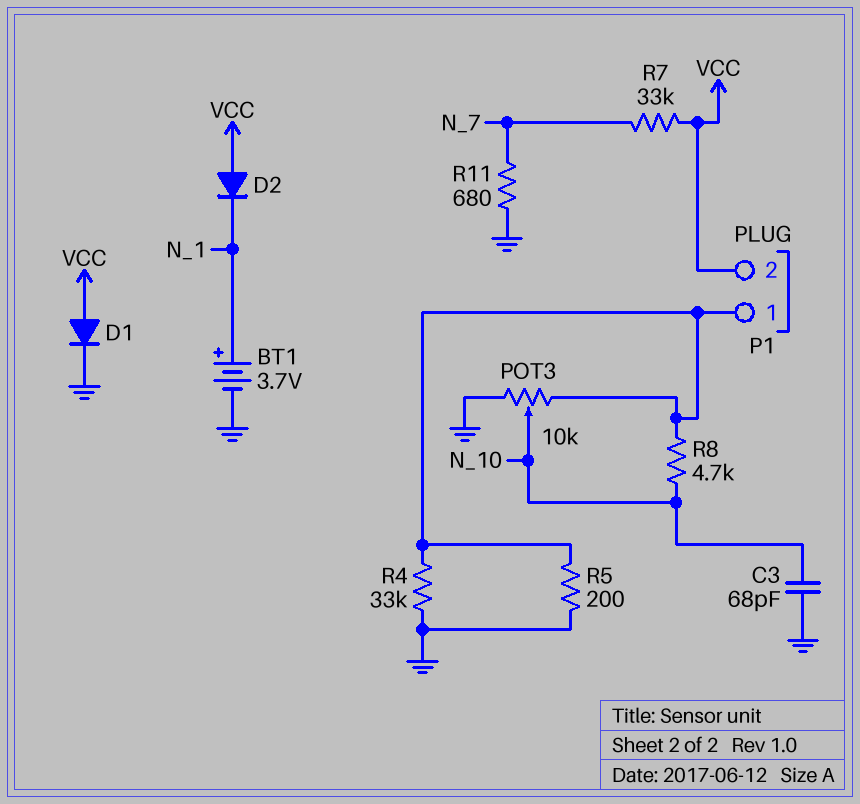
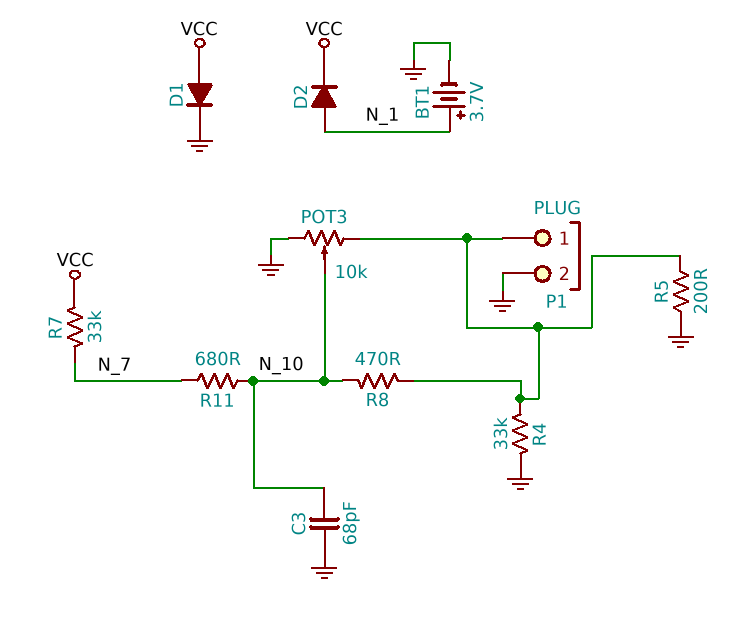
D2: diode (A VCC, K N_1) -> diode (A N_1, K VCC)
P1 pin 2: VCC -> GND
R8: 4.7k (N_10, P1/1) -> 470 (N_10, P1/1)
R11: 680 (GND, N_7) -> 680 (N_7, N_10)

